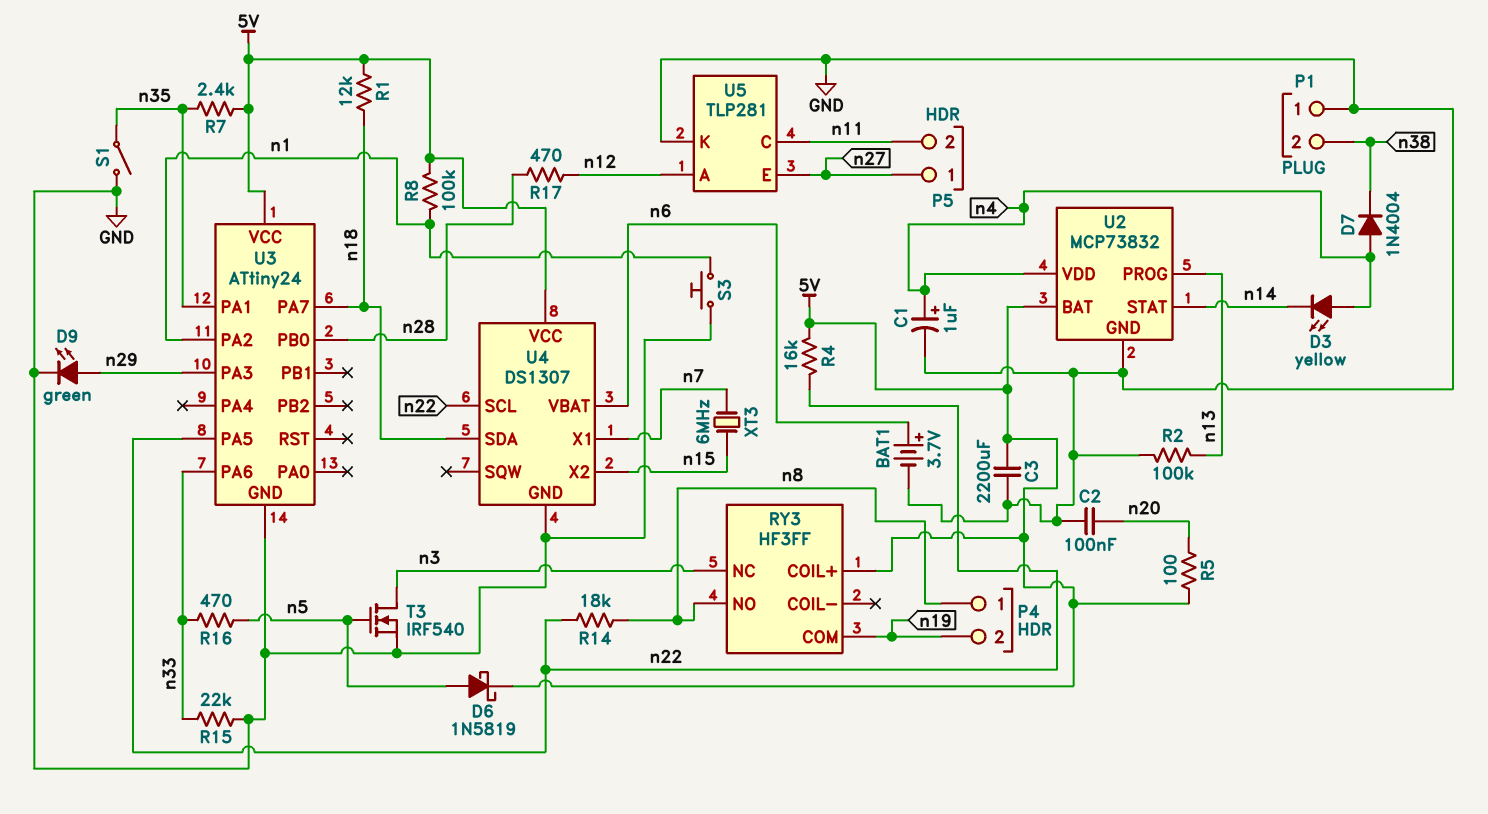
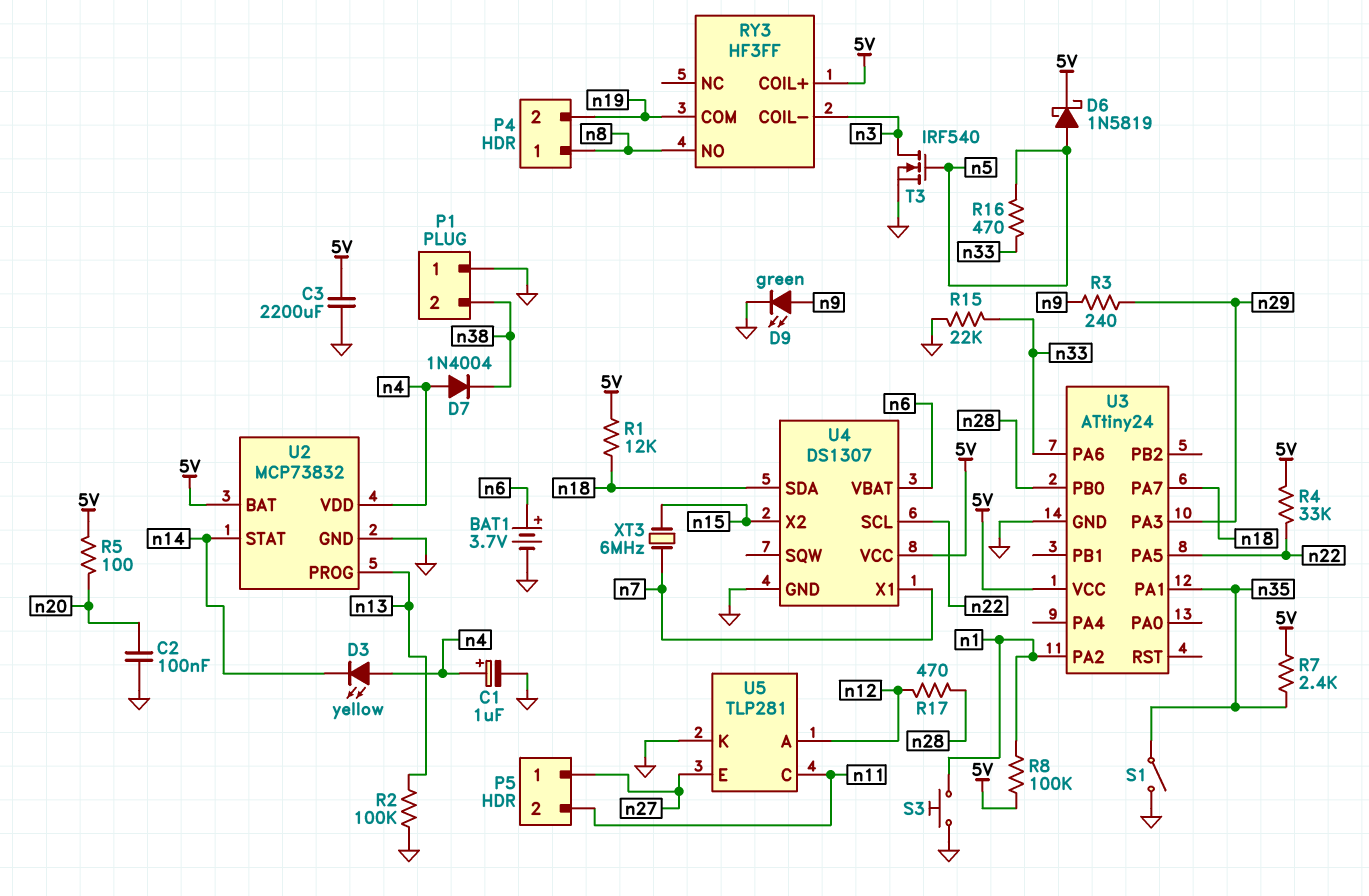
D9: LED green (A n29, K GND) -> LED green (A n9, K GND)
R3: none -> 240 (n9, n29)
R4: 16k (5V, n22) -> 33k (5V, n22)
R14: 18k (n8, n22) -> none
RY3 pin COIL-: none -> n3
RY3 pin NC: n3 -> none

